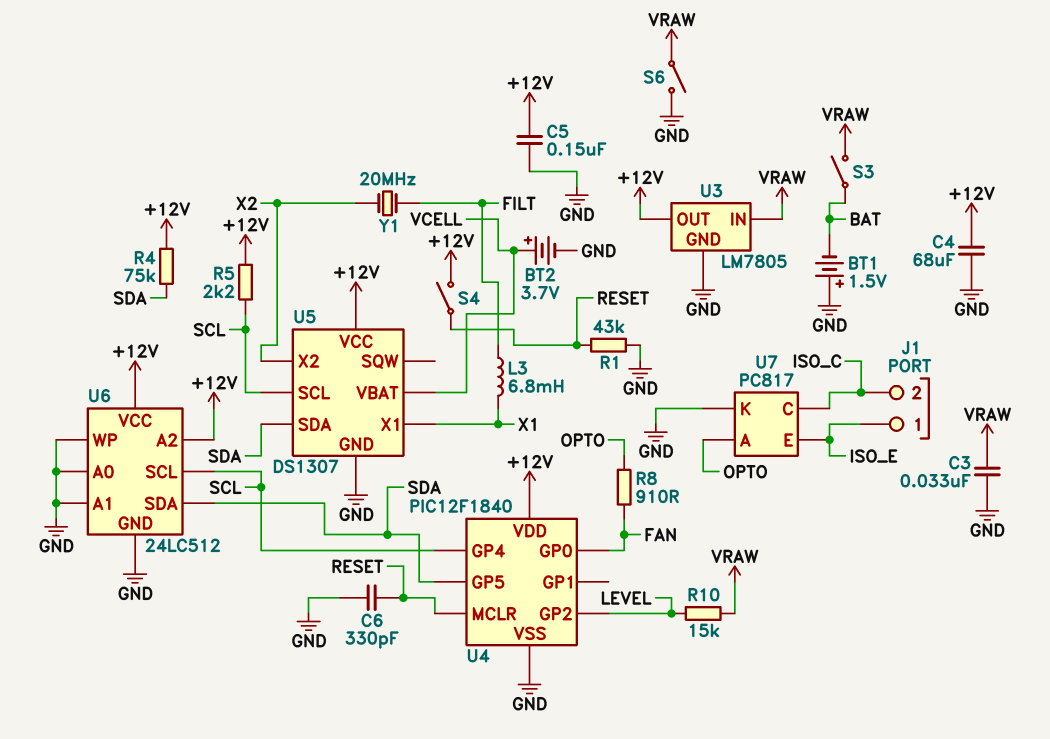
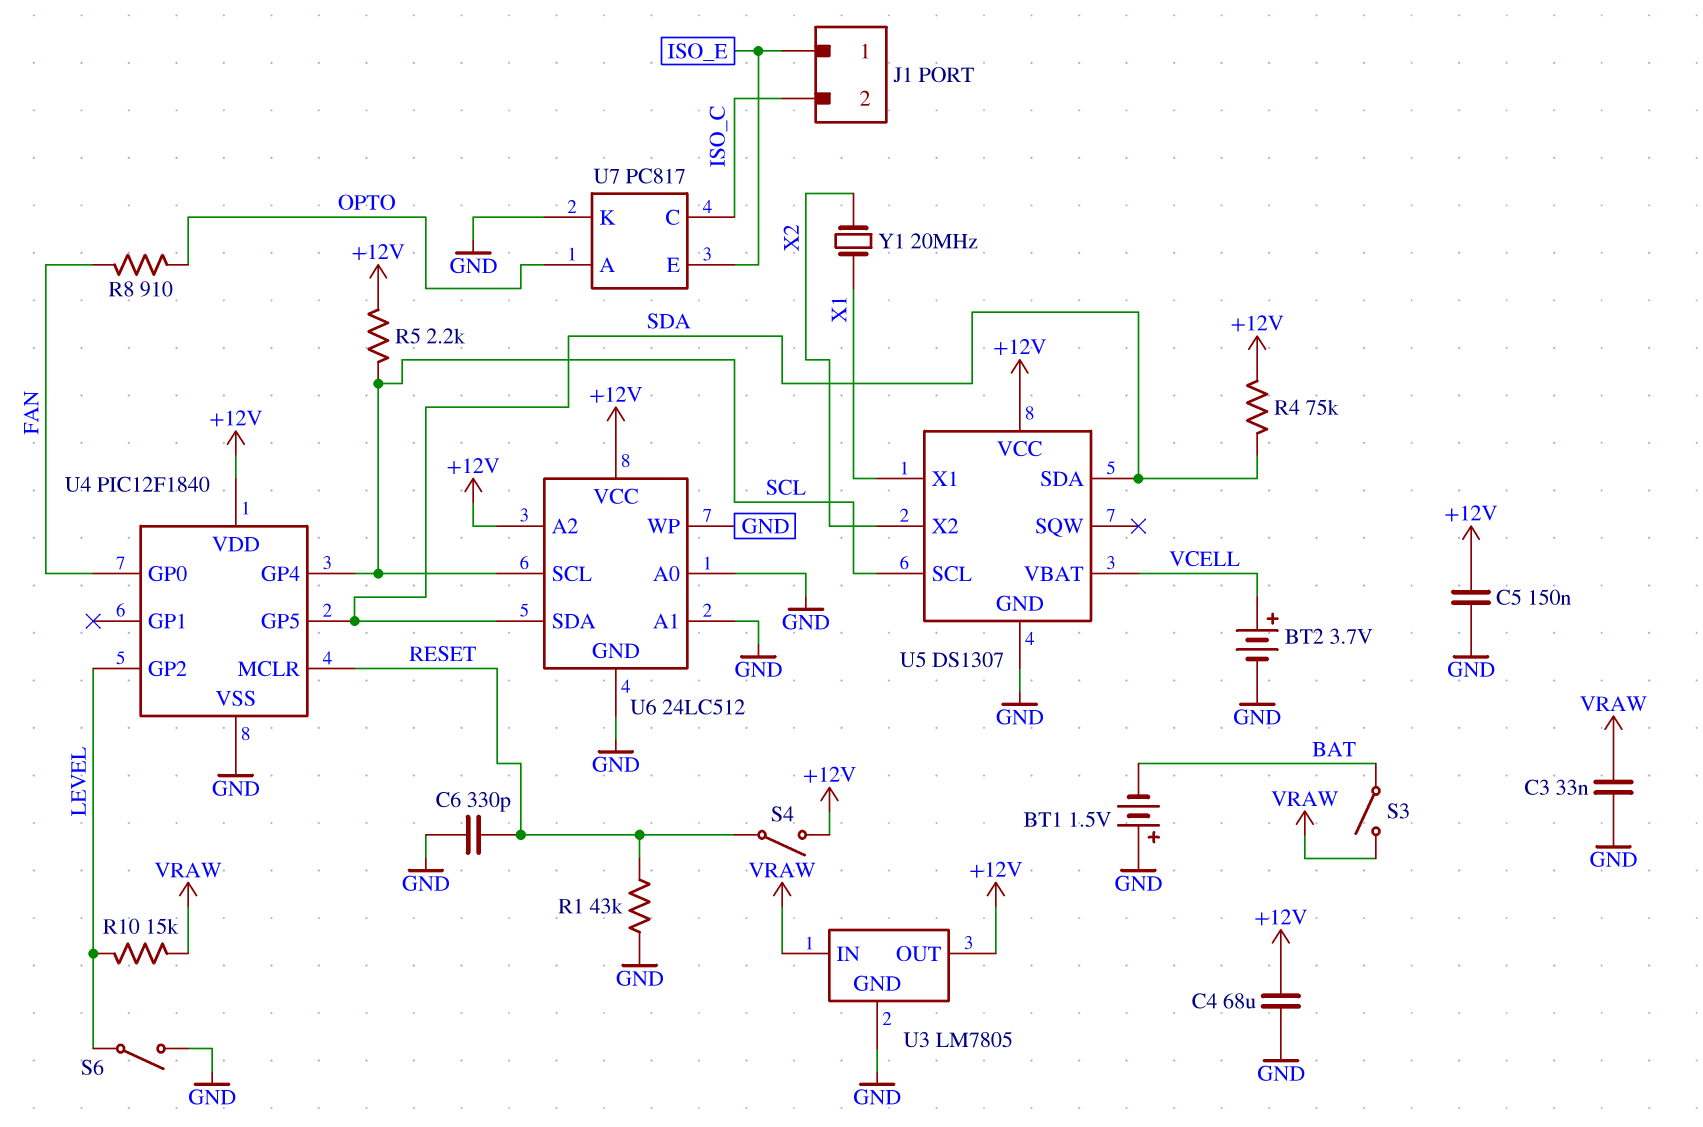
L3: 6.8mH (FILT, X1) -> none
S6: switch (GND, VRAW) -> switch (GND, LEVEL)
Y1: 20MHz (FILT, X2) -> 20MHz (X1, X2)

